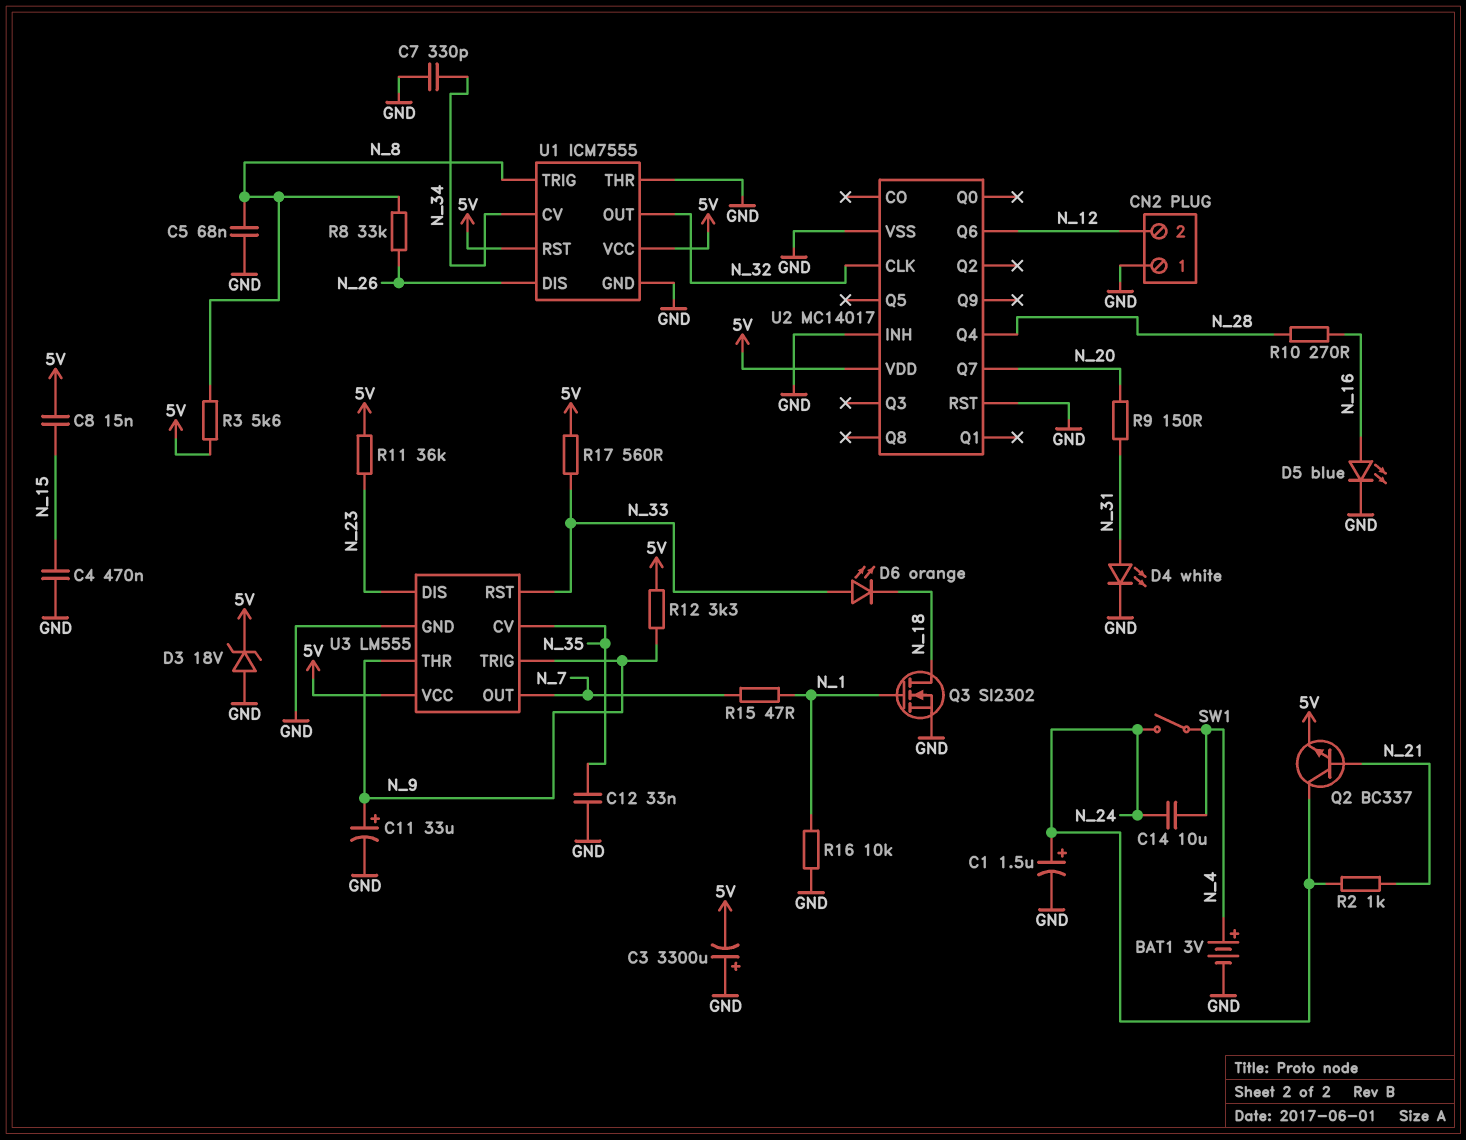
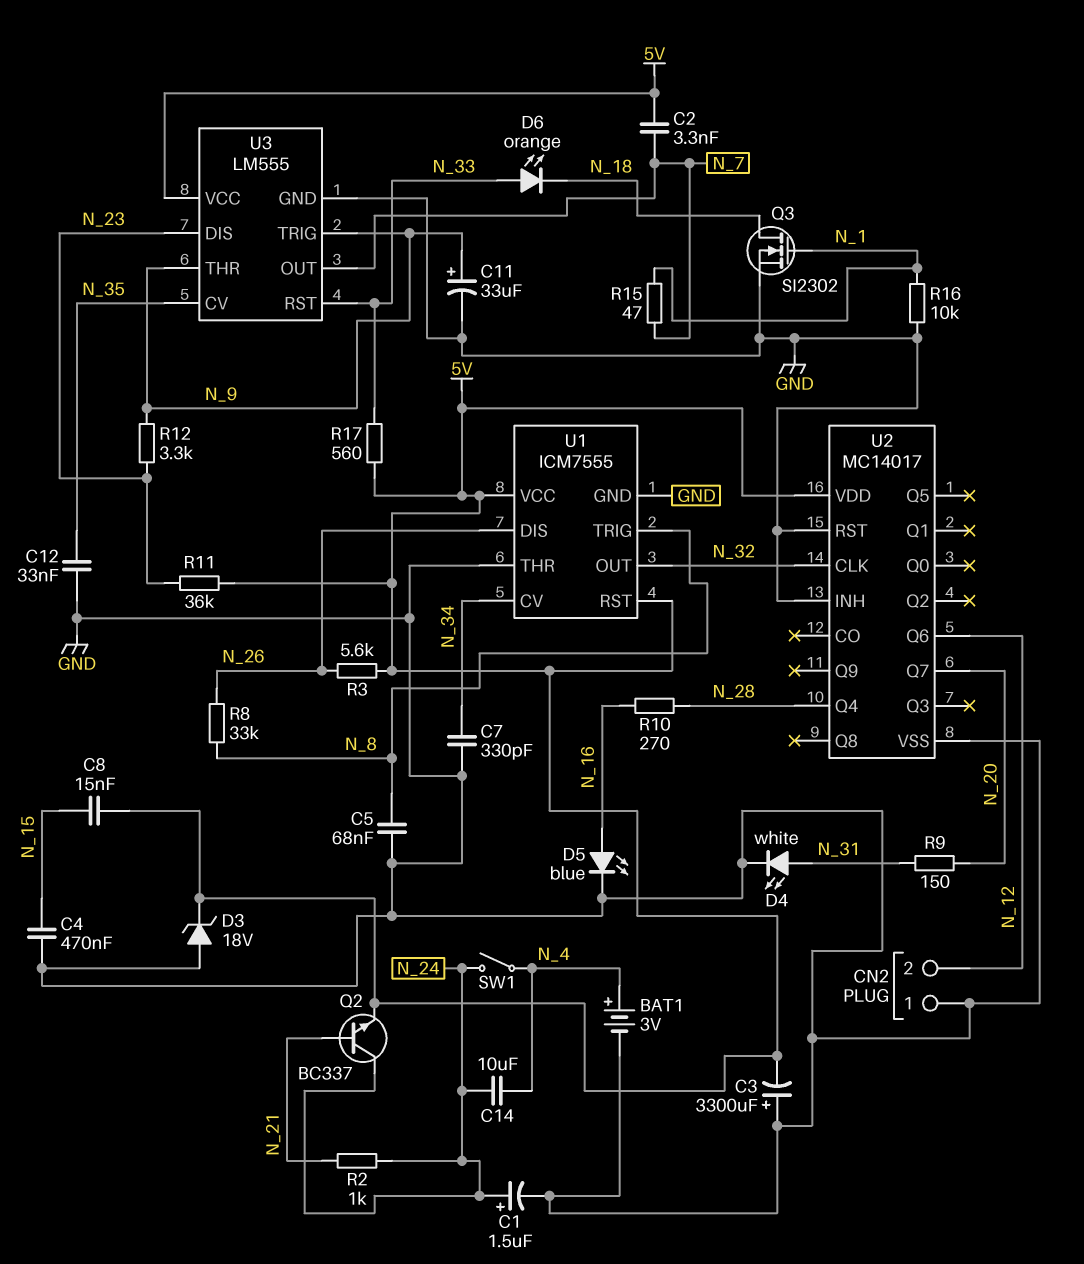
C2: none -> 3.3nF (5V, N_7)
R3: 5.6k (5V, N_8) -> 5.6k (5V, N_26)
R12: 3.3k (5V, N_9) -> 3.3k (N_9, N_23)

